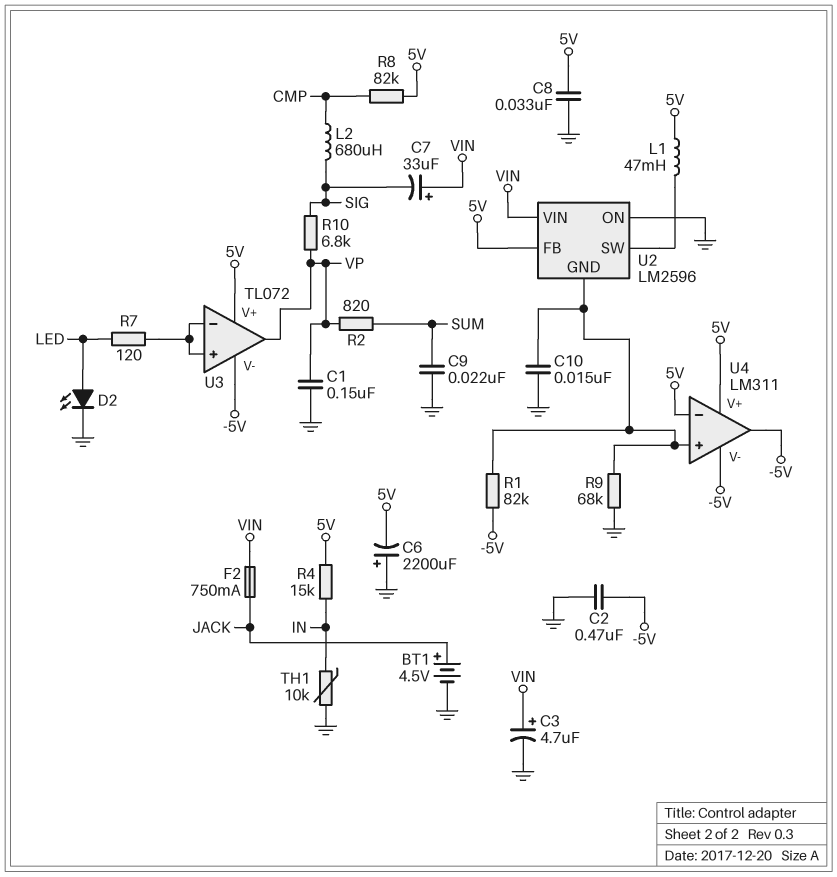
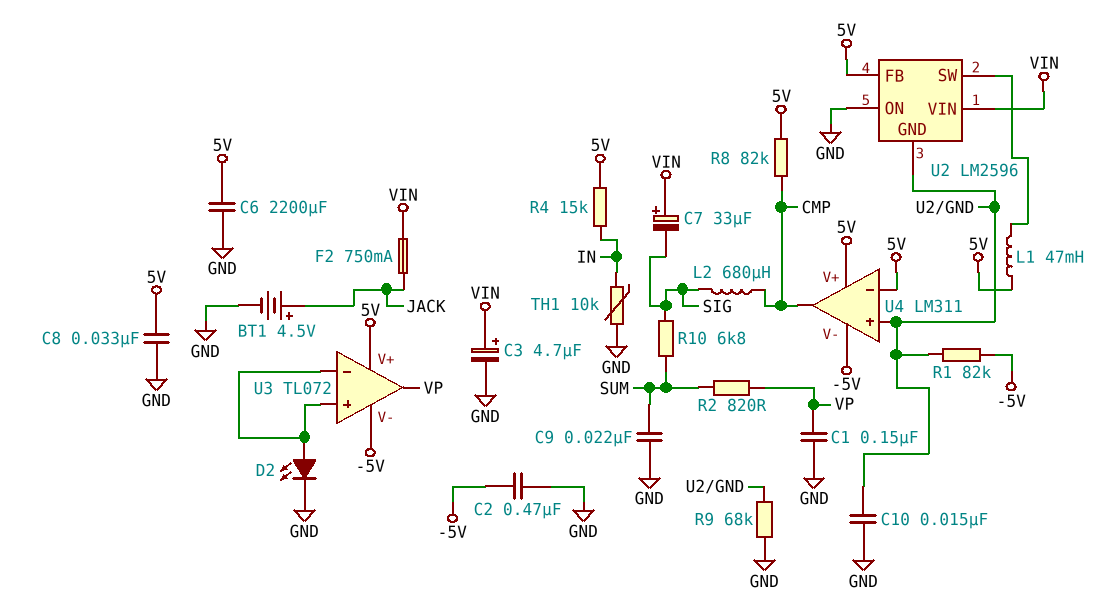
C6: 2200uF (plus GND, minus 5V) -> 2200uF (5V, GND)
D2: LED (A LED, K GND) -> LED (A U3/in+, K GND)
R7: 120 (LED, U3/in+) -> none
R10: 6.8k (SIG, VP) -> 6.8k (SIG, SUM)
U4 pin out: -5V -> CMP

